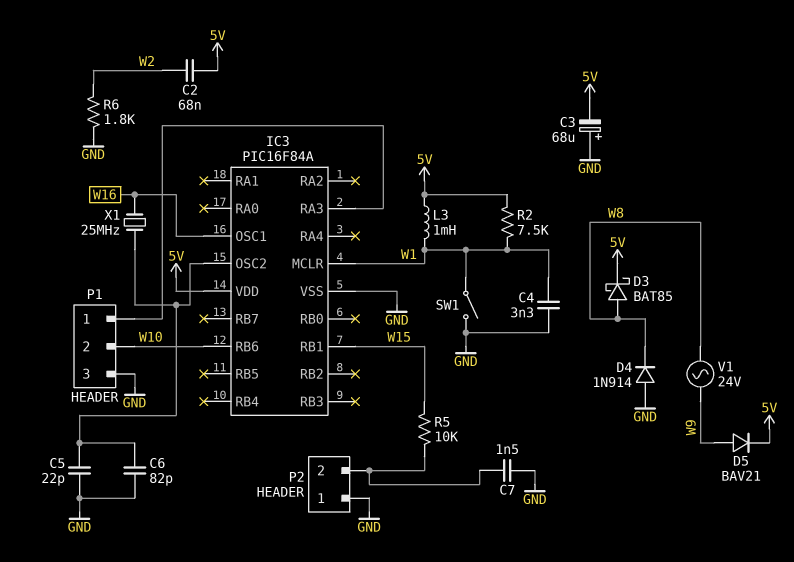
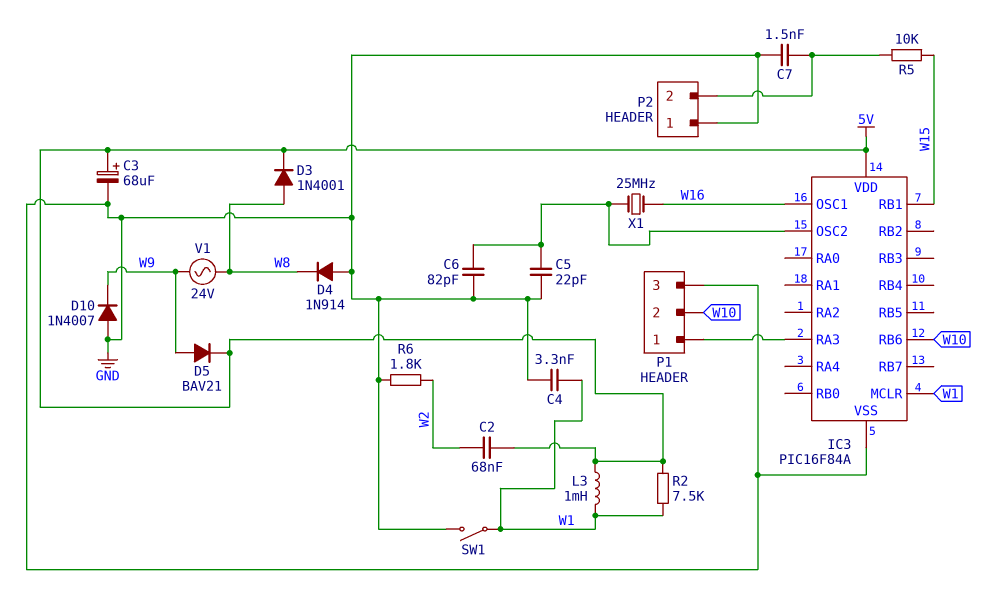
C3: 68uF (plus GND, minus 5V) -> 68uF (plus 5V, minus GND)
D3: schottky BAT85 (A W8, K 5V) -> diode 1N4001 (A W8, K 5V)
D10: none -> diode 1N4007 (A GND, K W9)

